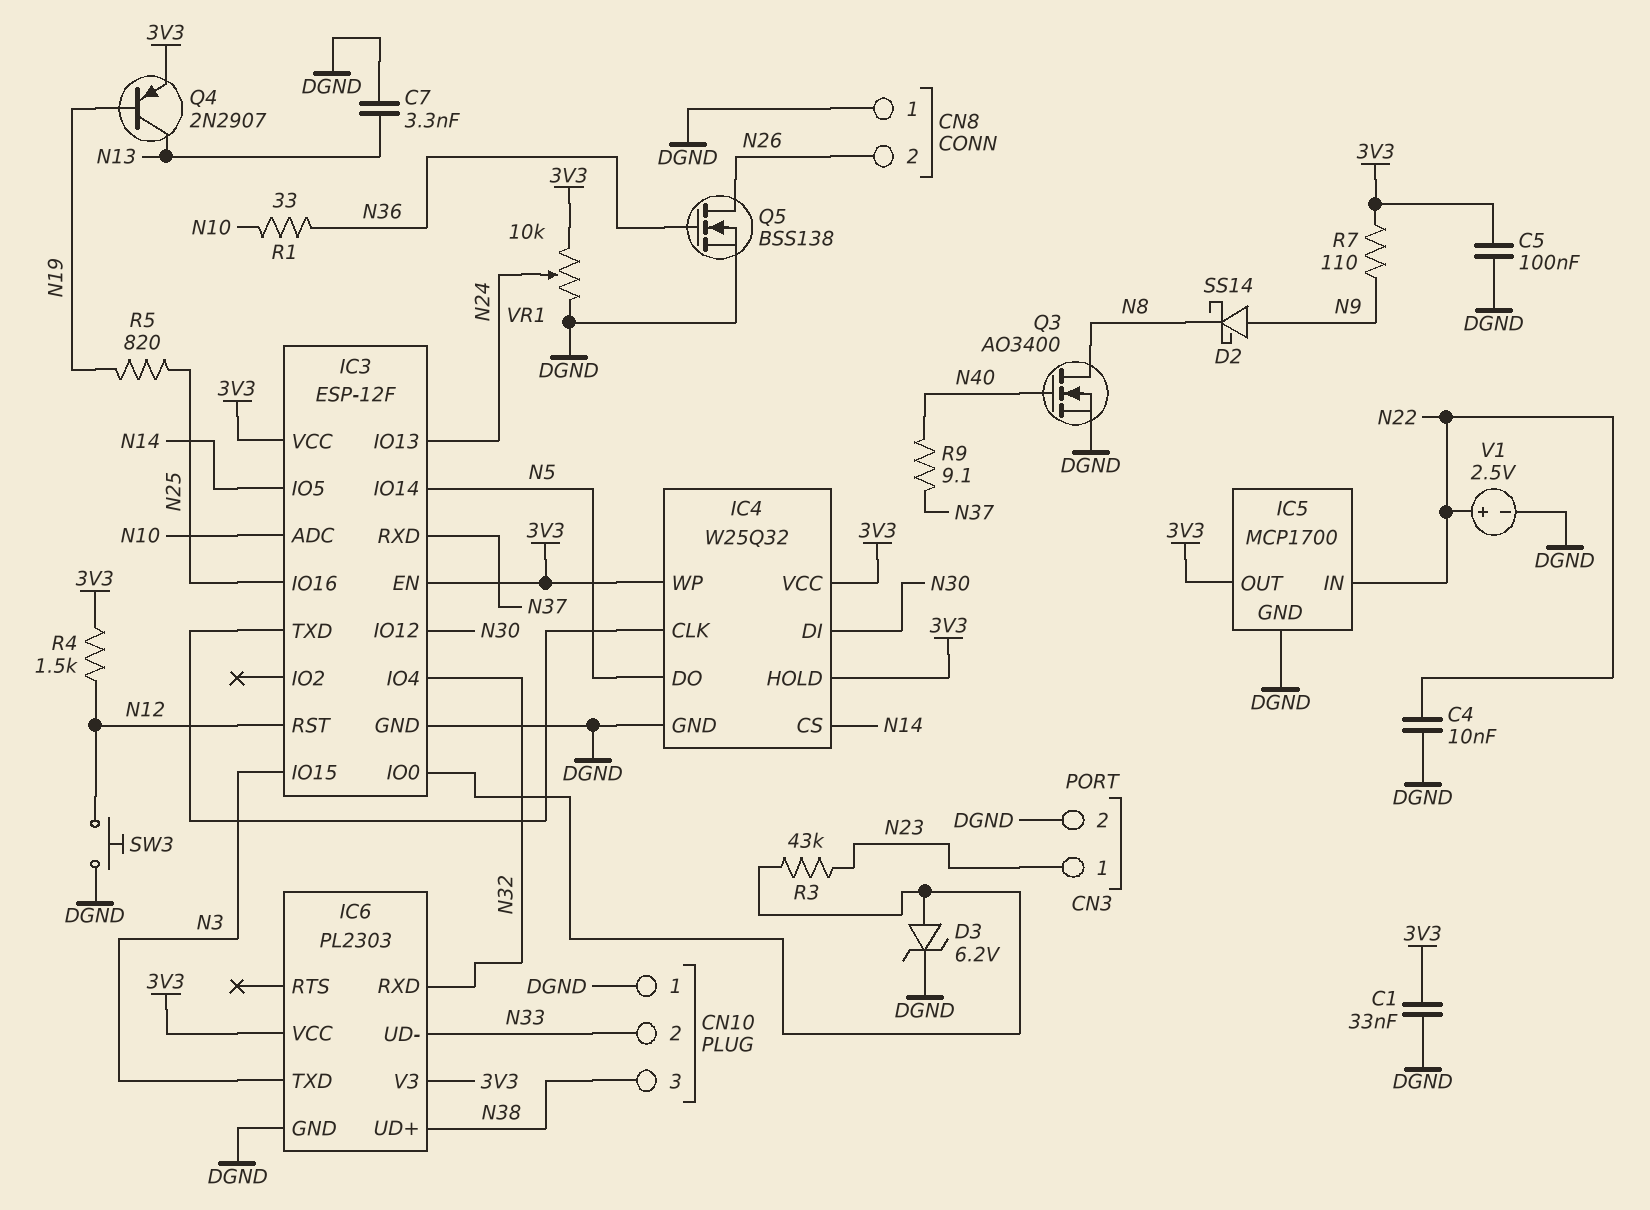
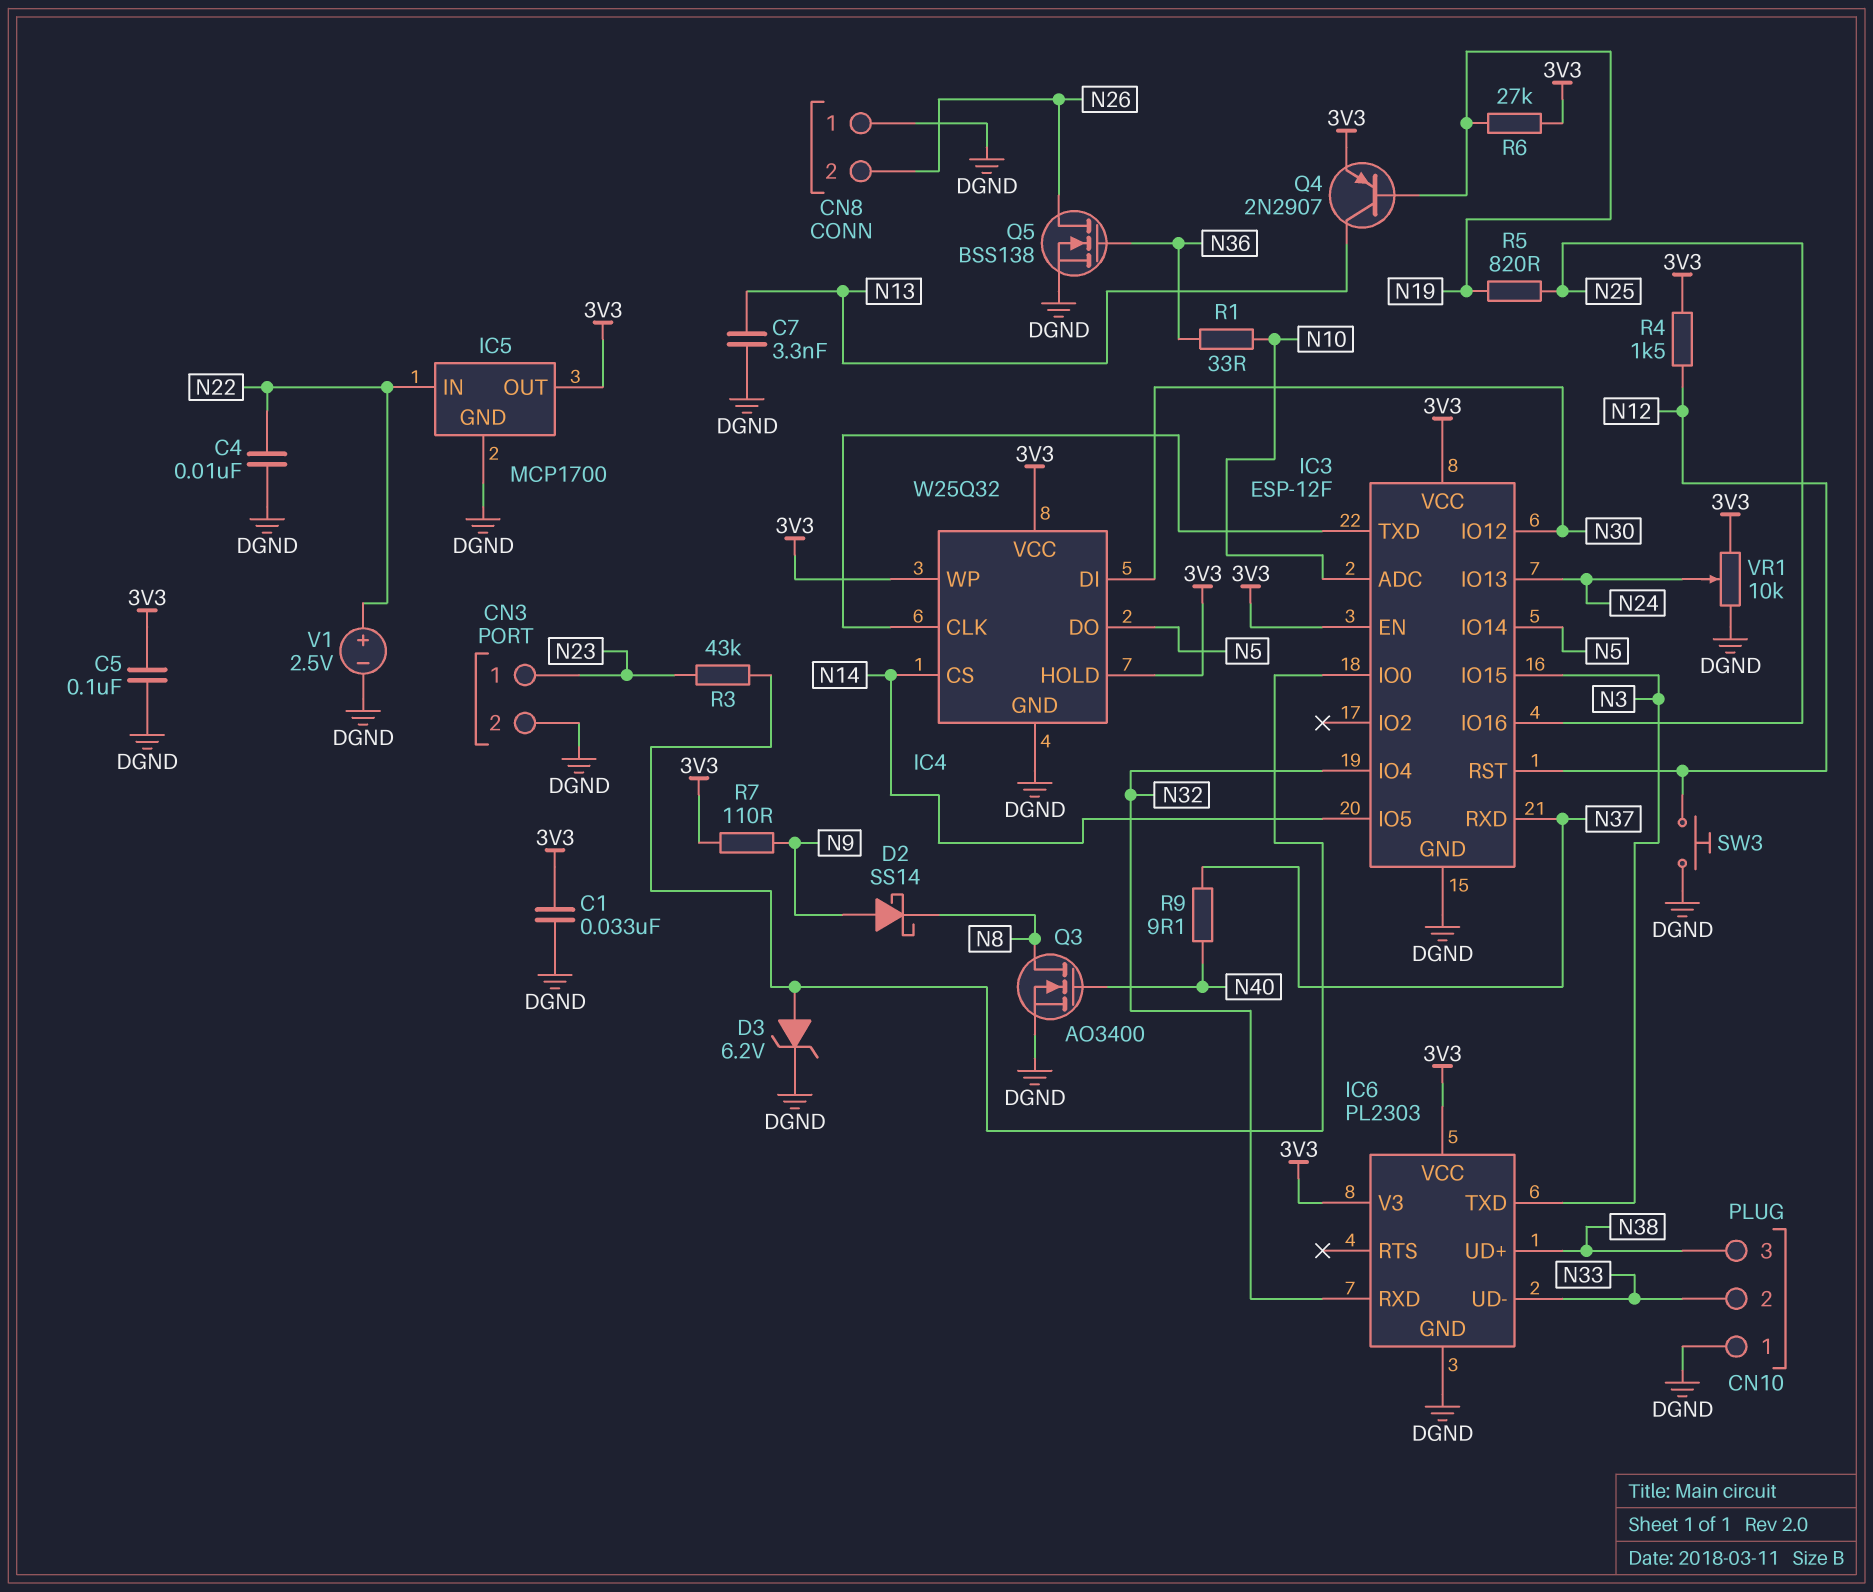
R6: none -> 27k (3V3, N19)

